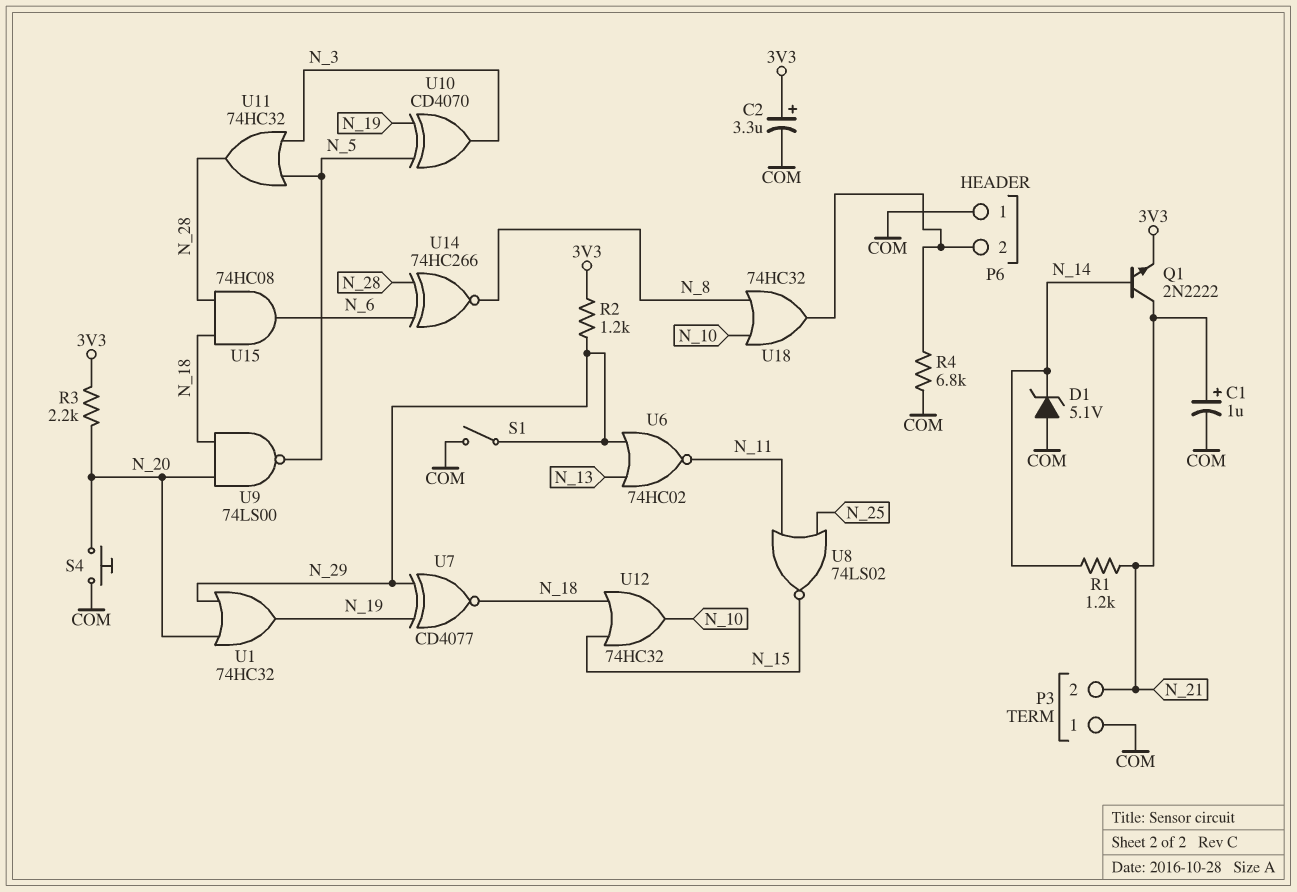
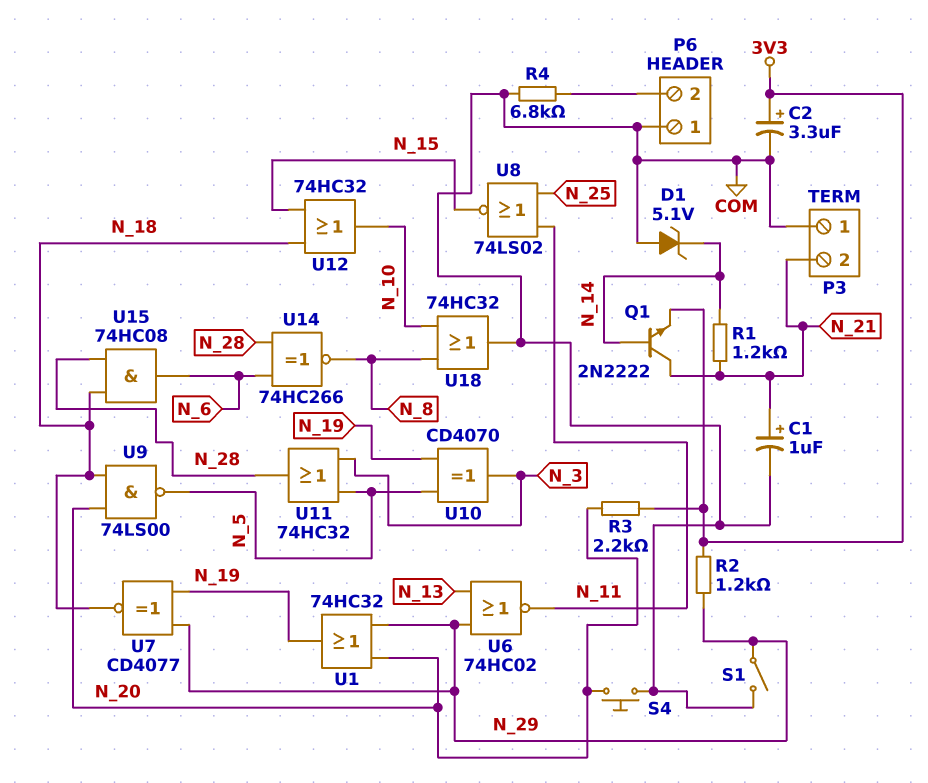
U18: OR 74HC32 (in N_8, in N_10, out P6/2) -> OR 74HC32 (in N_8, in N_10, out COM)

